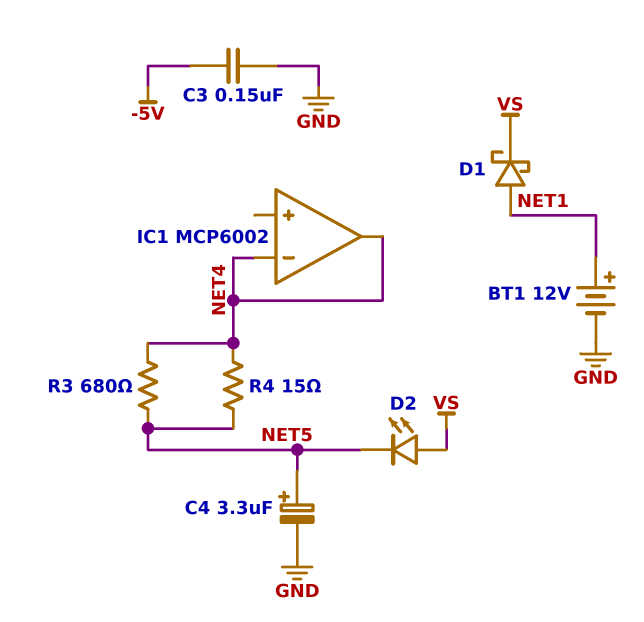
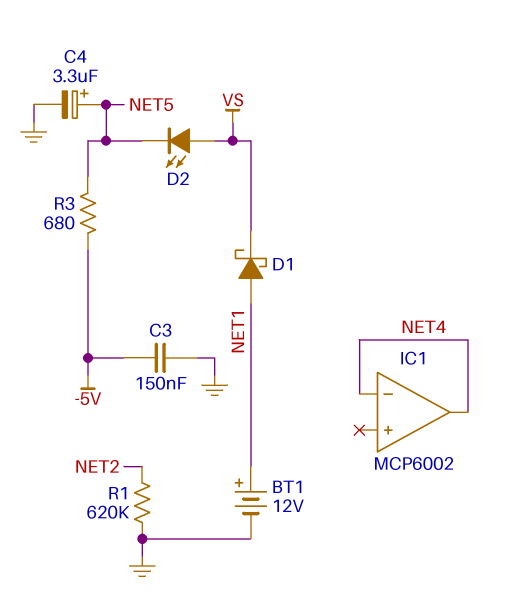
R1: none -> 620k (GND, NET2)
R3: 680 (NET4, NET5) -> 680 (-5V, NET5)
R4: 15 (NET4, NET5) -> none

